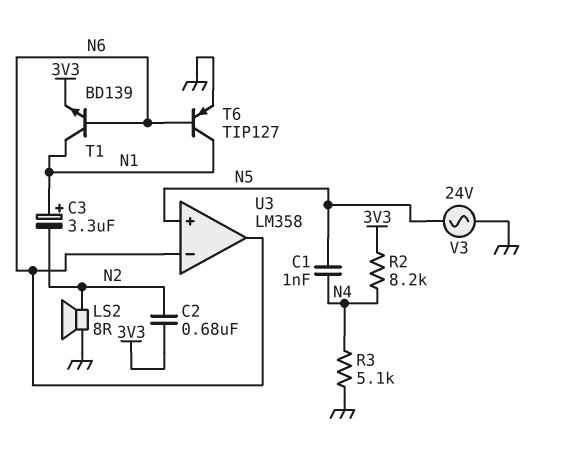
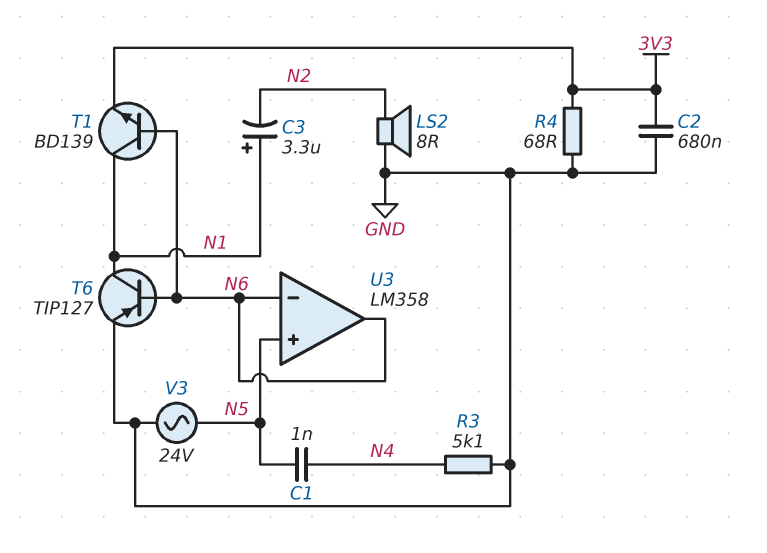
C2: 680nF (3V3, N2) -> 680nF (3V3, GND)
R2: 8.2k (3V3, N4) -> none
R4: none -> 68 (3V3, GND)

